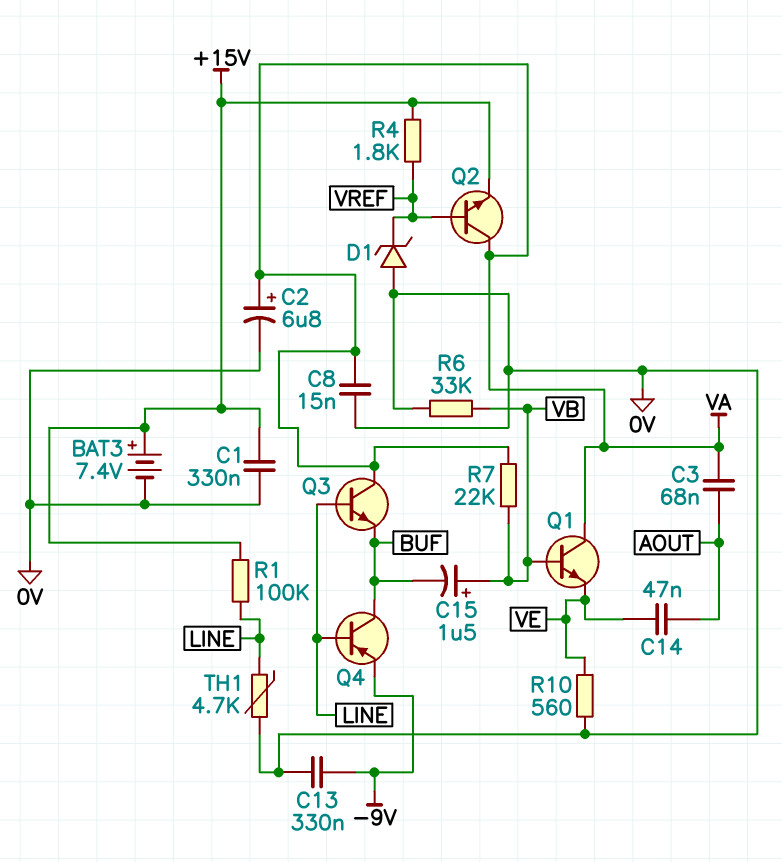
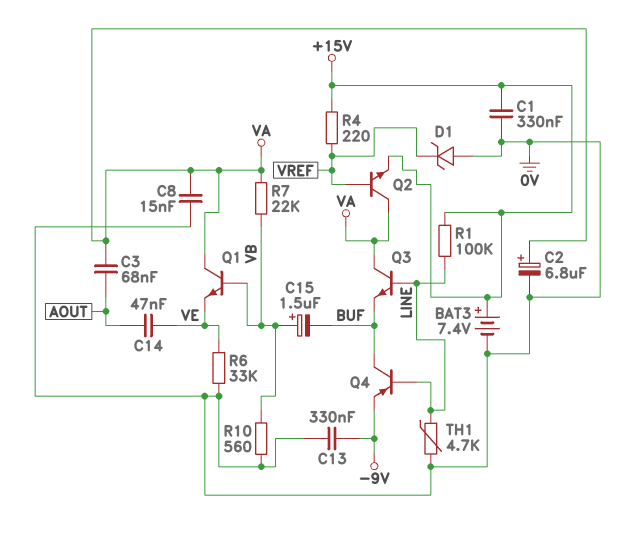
R4: 1.8k (+15V, VREF) -> 220 (+15V, VREF)
R6: 33k (0V, VB) -> 33k (0V, VE)
R10: 560 (0V, VE) -> 560 (0V, VB)

